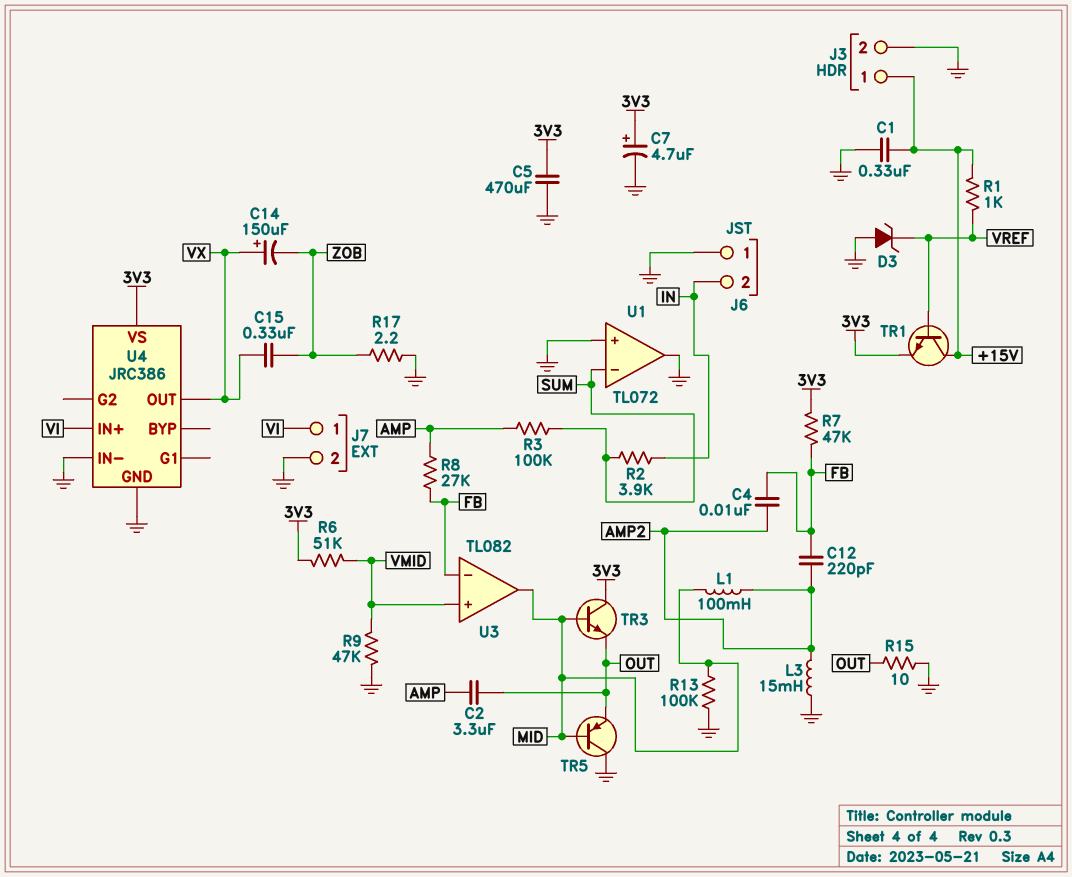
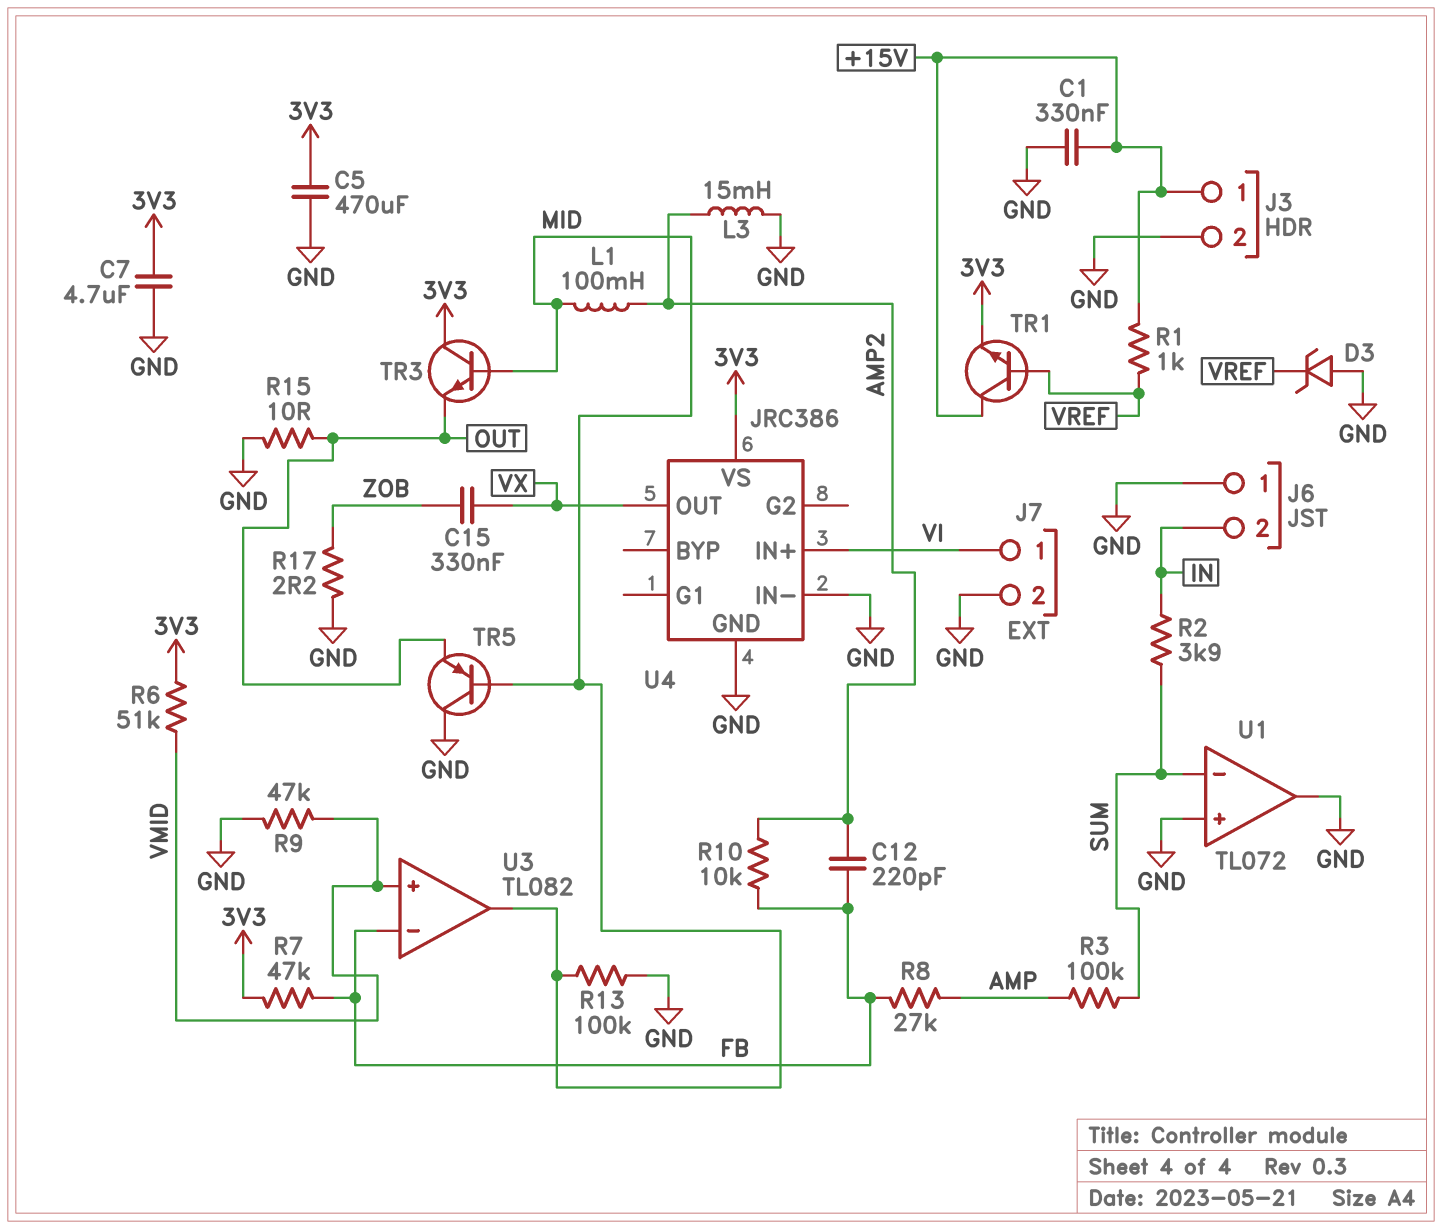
C2: 3.3uF (AMP, OUT) -> none
C4: 10nF (AMP2, FB) -> none
C7: 4.7uF (plus 3V3, minus GND) -> 4.7uF (3V3, GND)
C14: 150uF (plus VX, minus ZOB) -> none
R10: none -> 10k (AMP2, FB)

